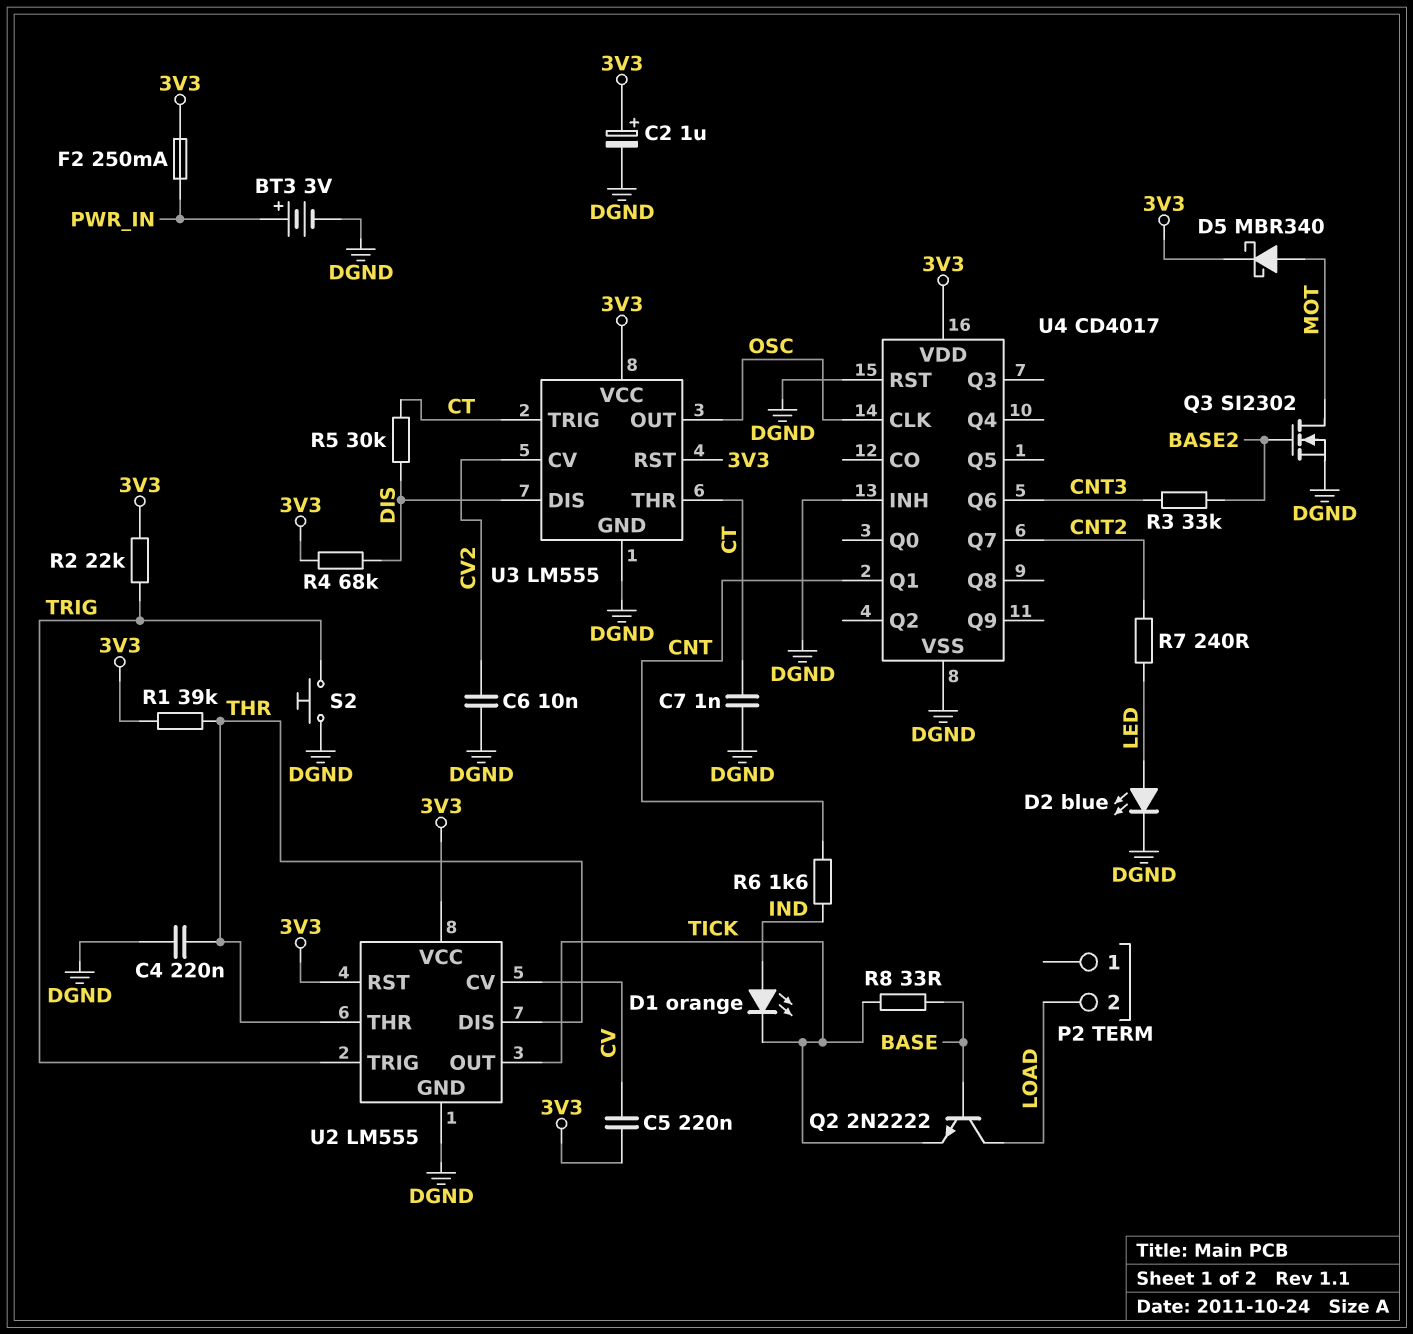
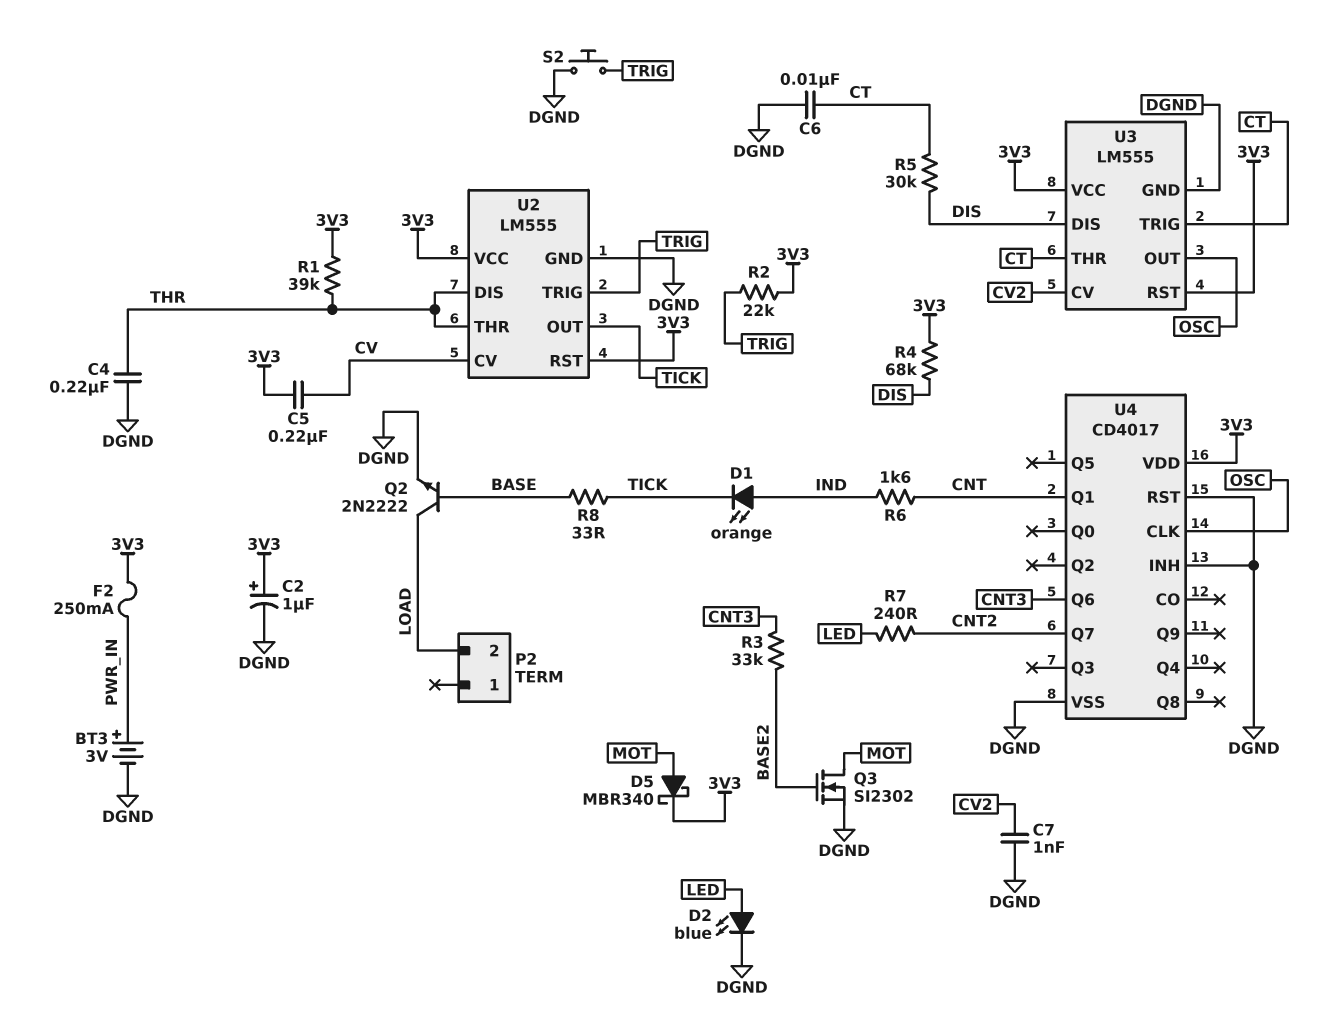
C6: 10nF (CV2, DGND) -> 10nF (CT, DGND)
C7: 1nF (CT, DGND) -> 1nF (CV2, DGND)
Q2: NPN 2N2222 (B BASE, C LOAD, E TICK) -> NPN 2N2222 (B BASE, C LOAD, E DGND)

